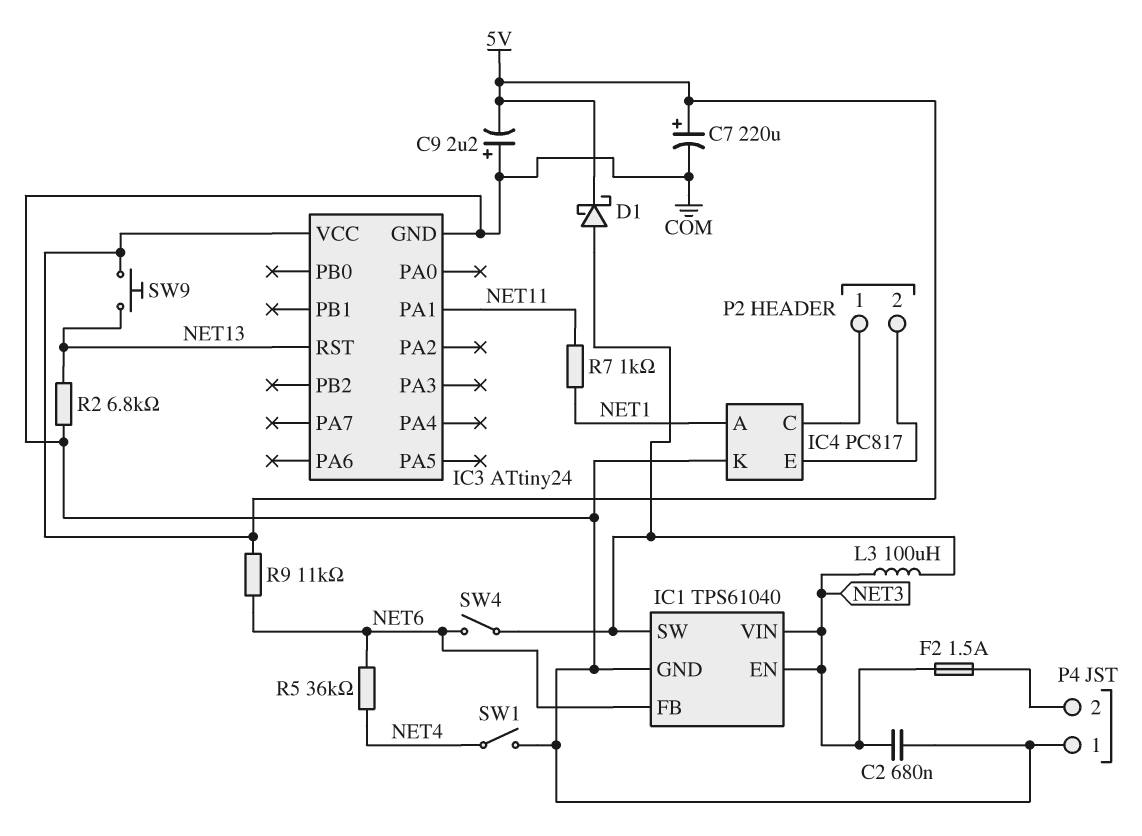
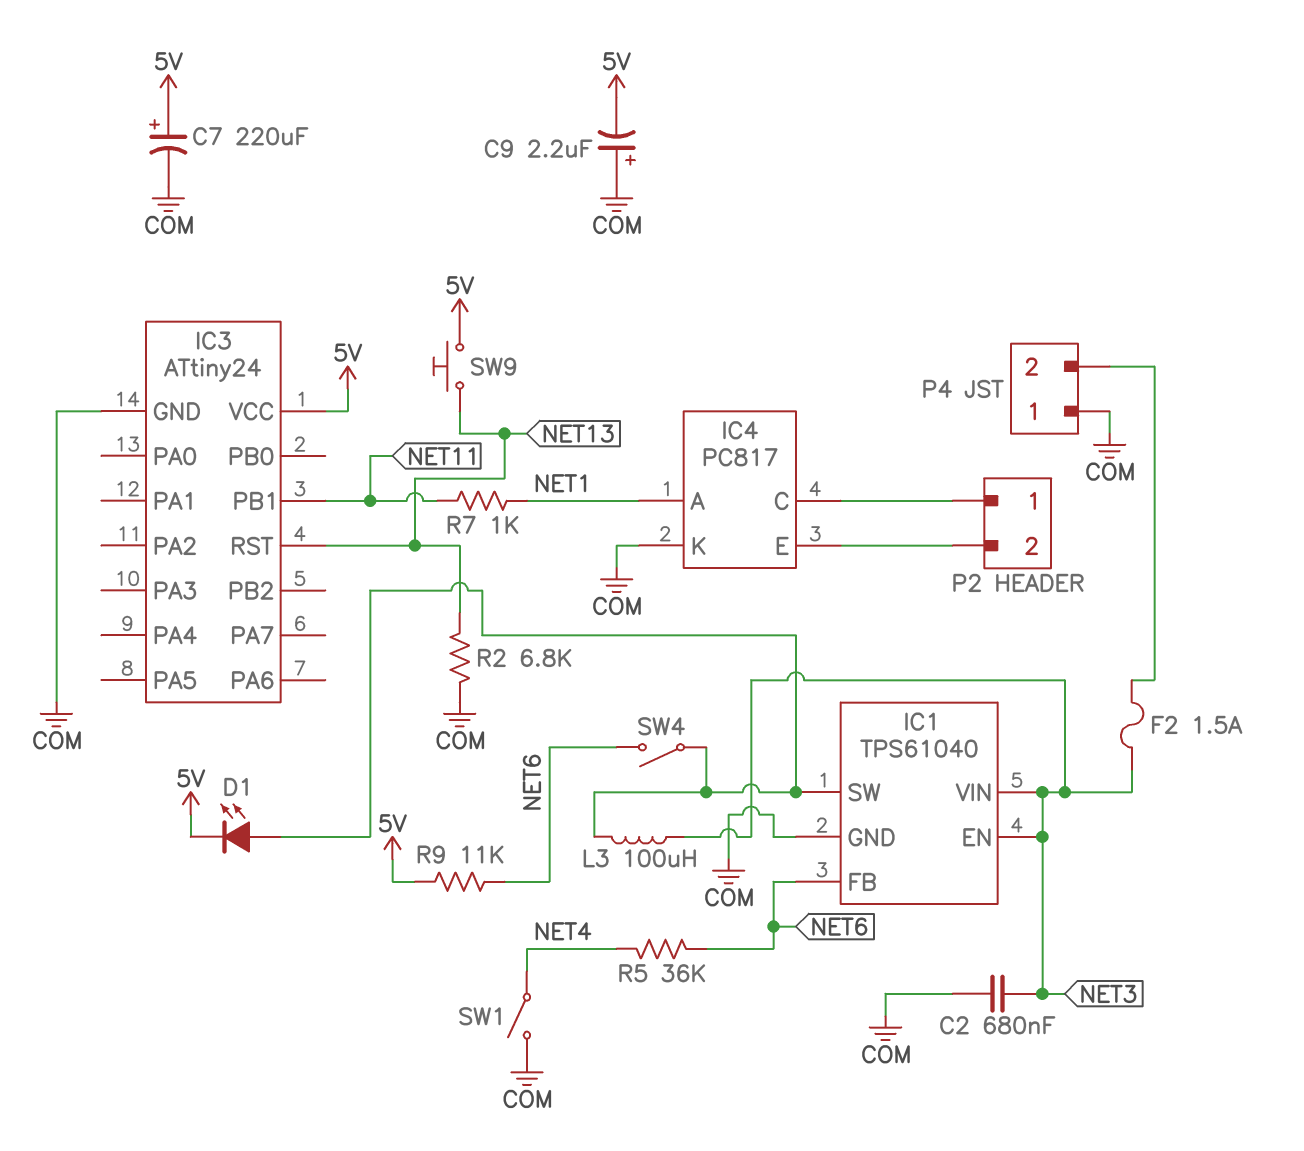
D1: schottky (A IC1/SW, K 5V) -> LED (A IC1/SW, K 5V)
IC3 pin PA1: NET11 -> none
IC3 pin PB1: none -> NET11

